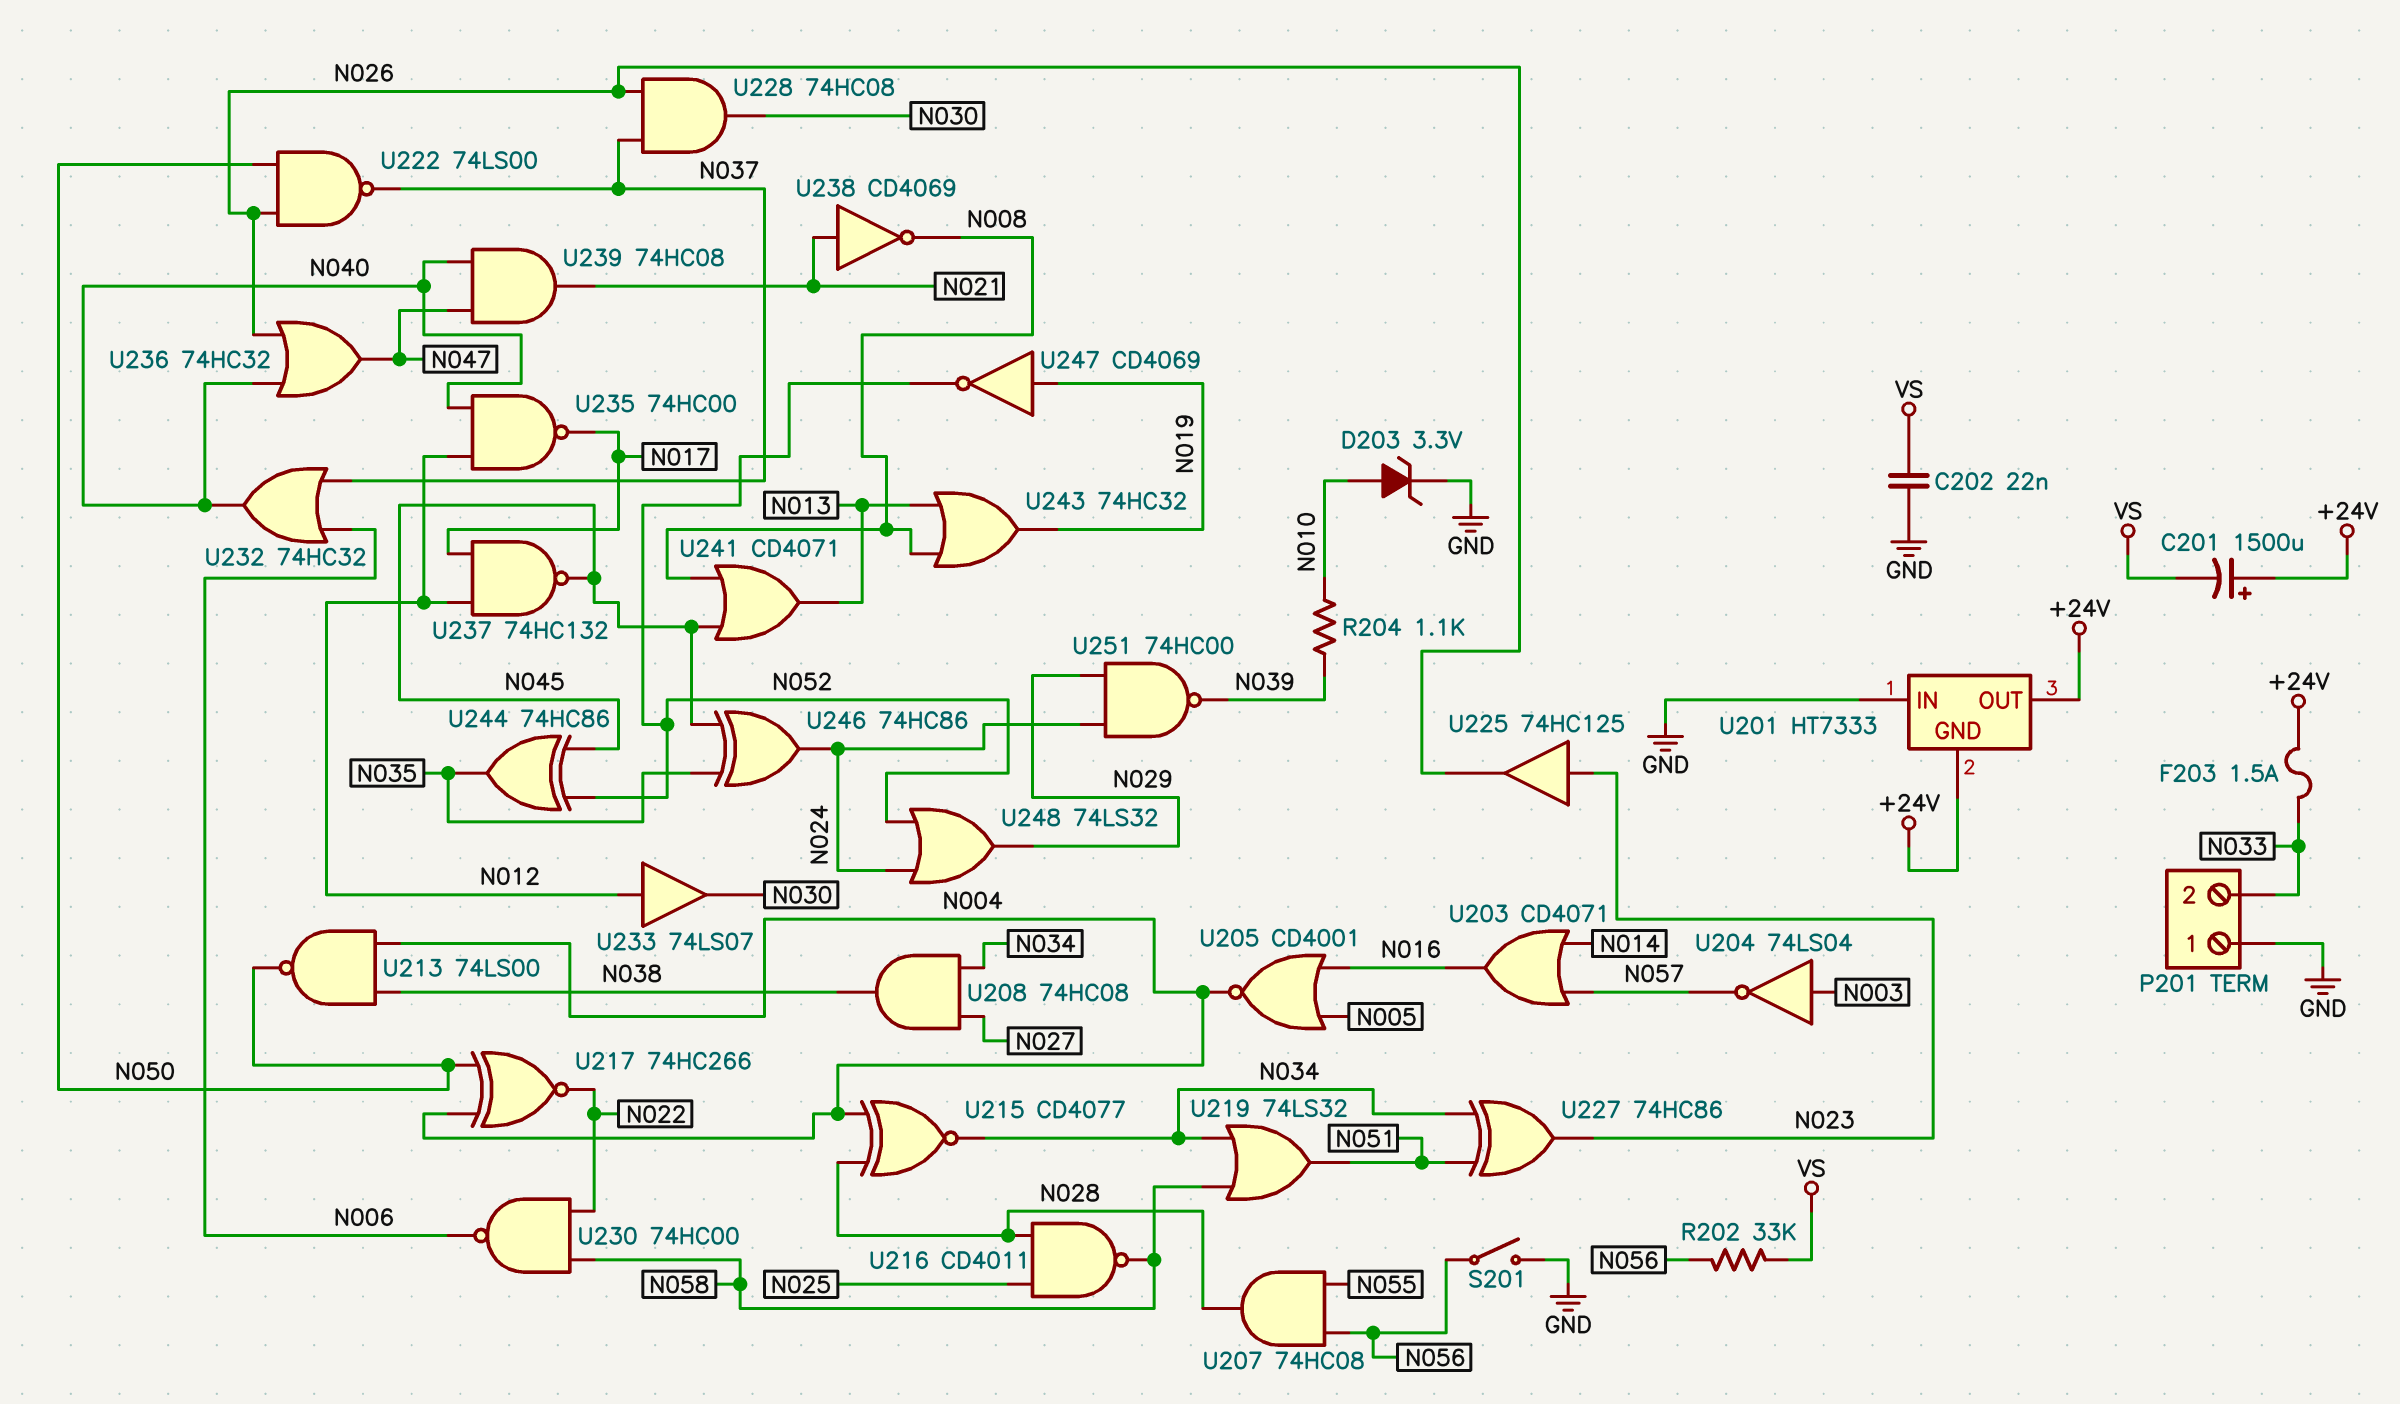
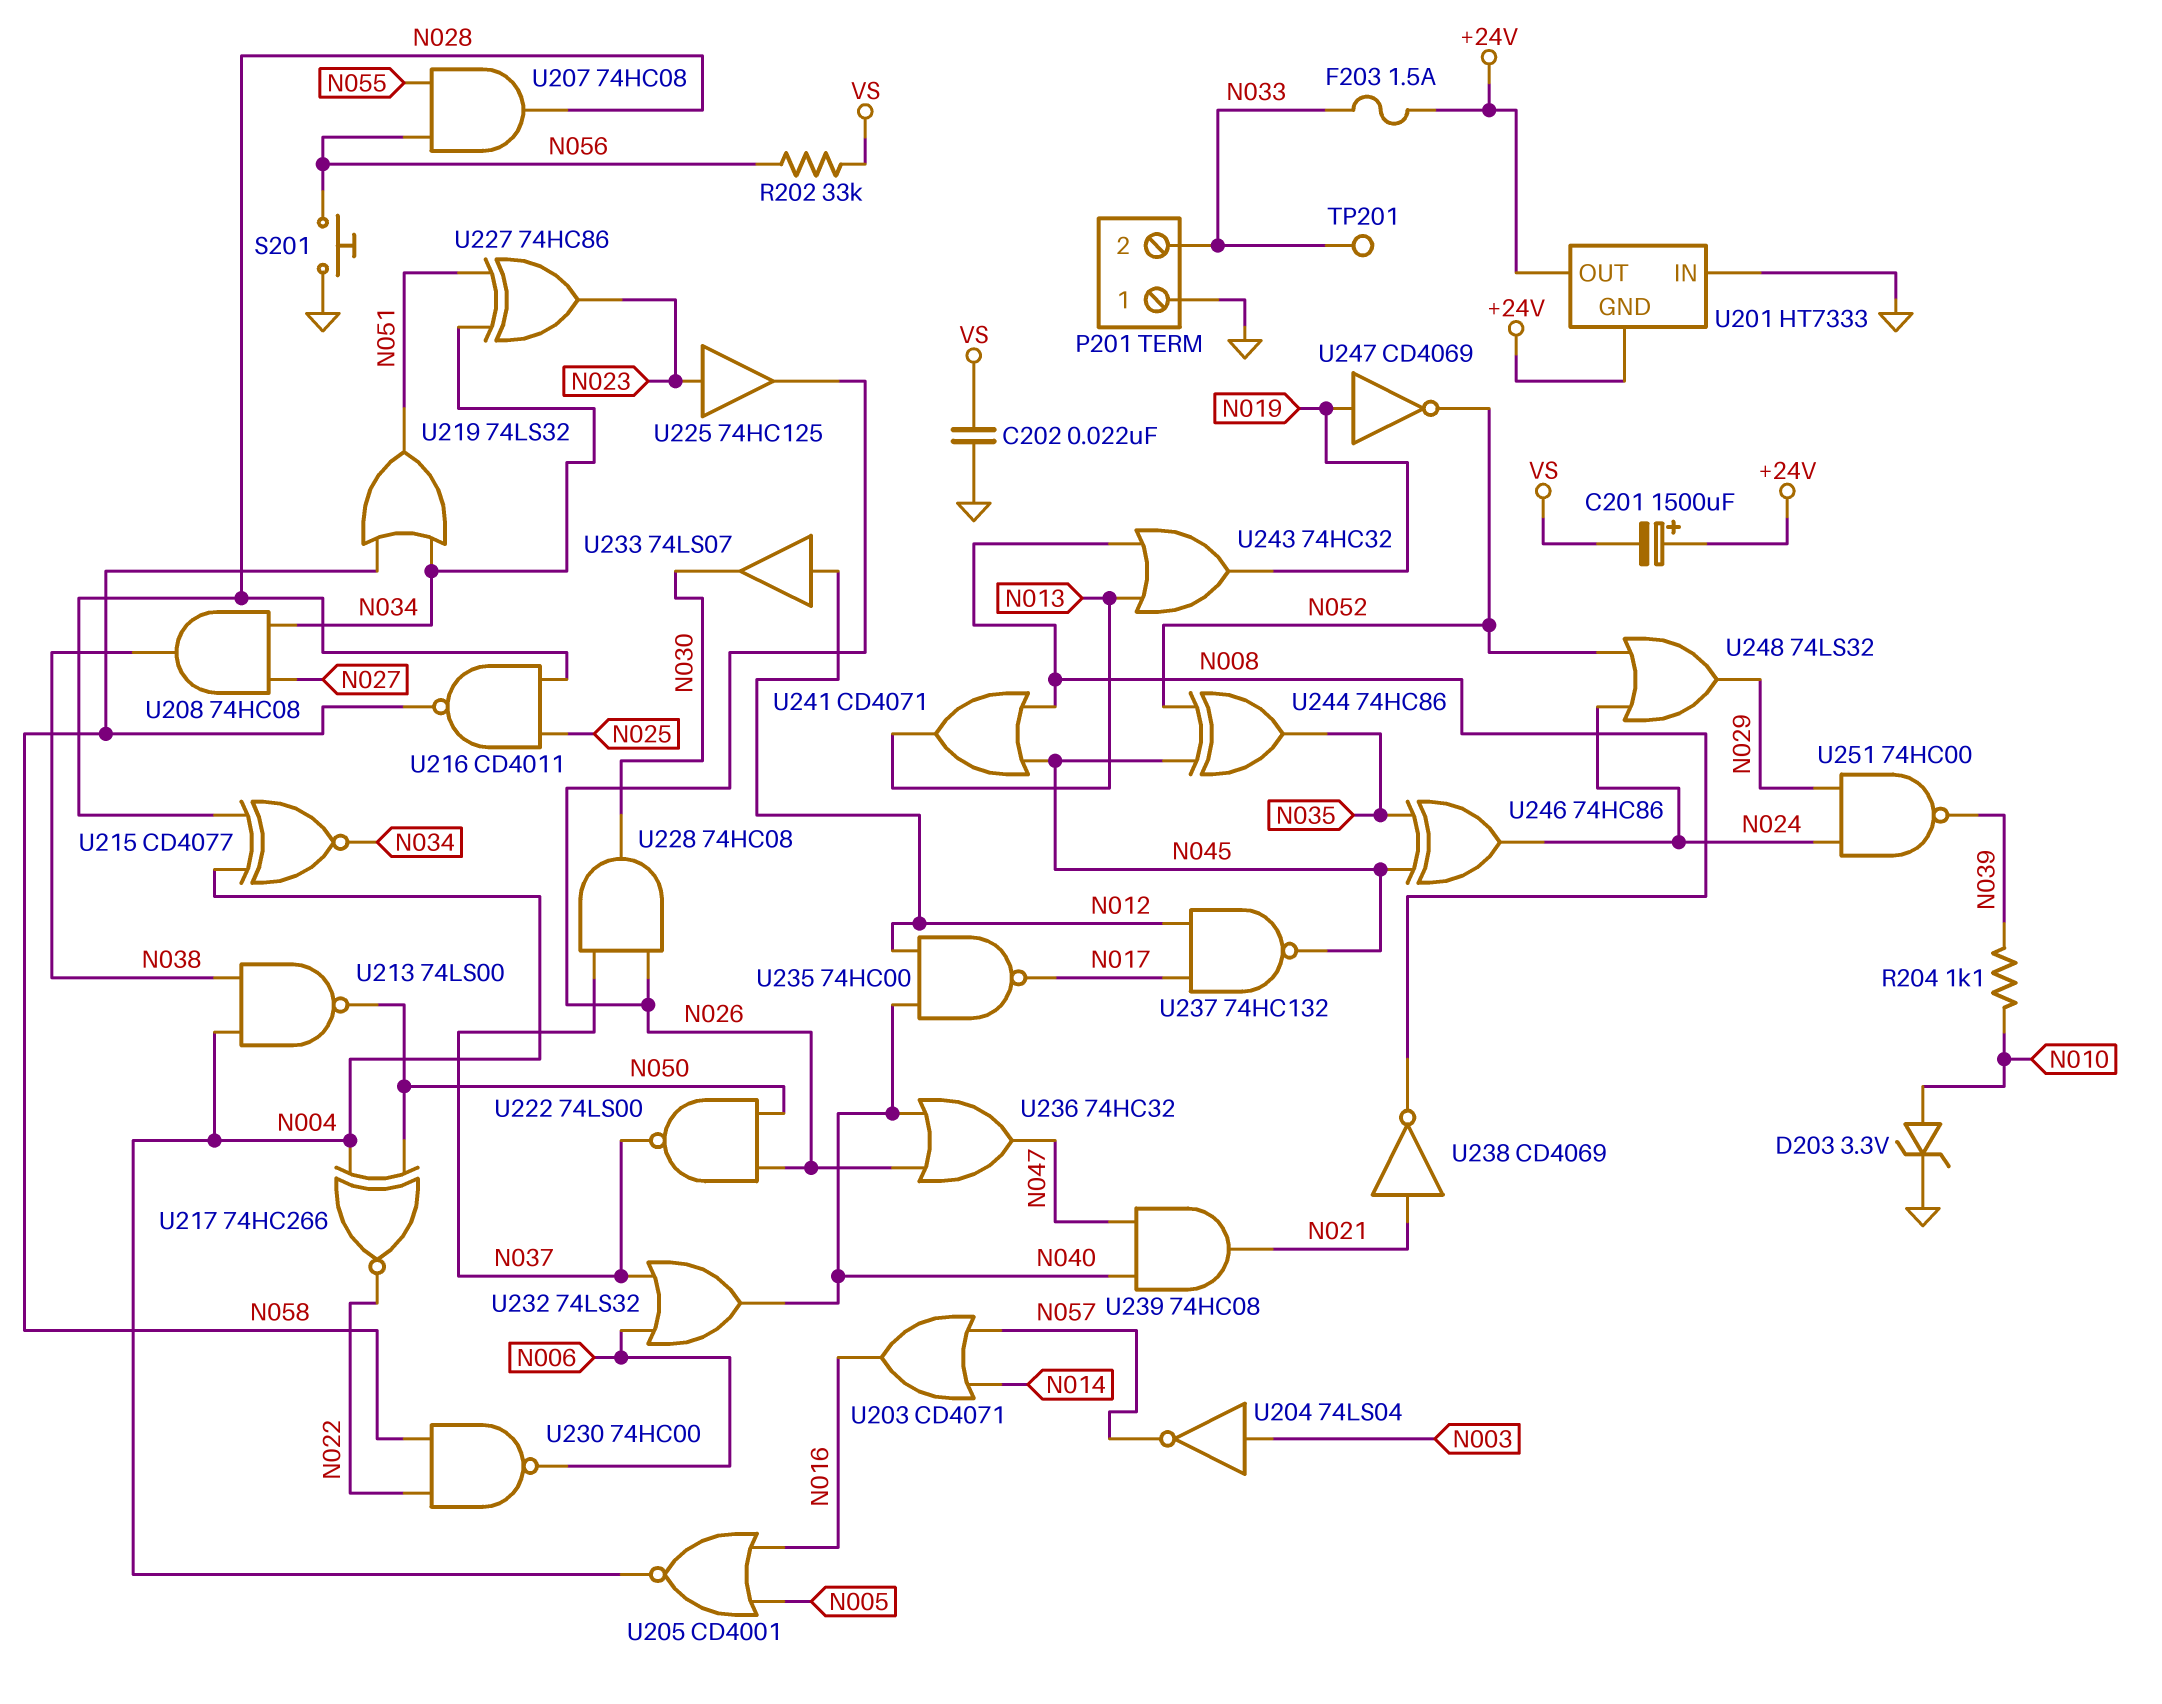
S201: switch (GND, N056) -> button (GND, N056)
TP201: none -> test point (N033)
U232: OR 74HC32 (in N006, in N037, out N040) -> OR 74LS32 (in N006, in N037, out N040)

